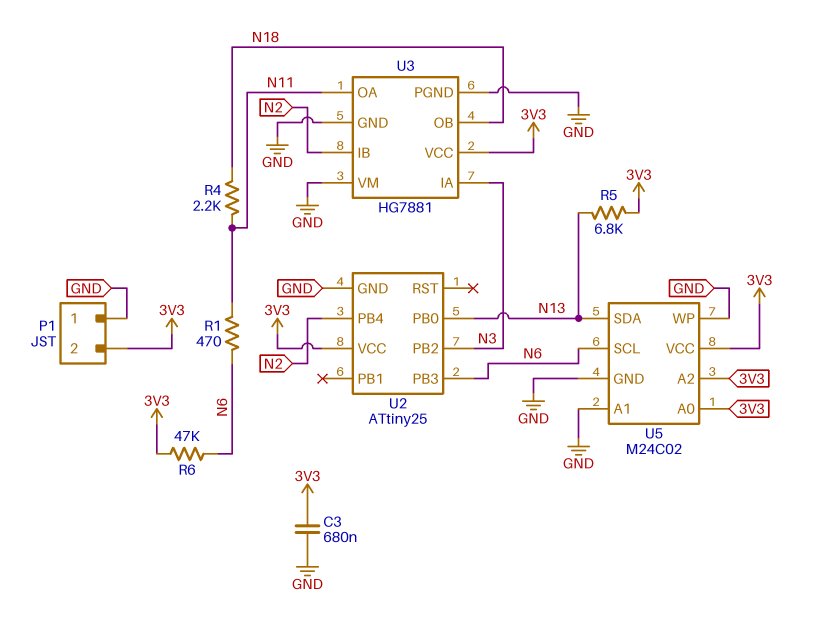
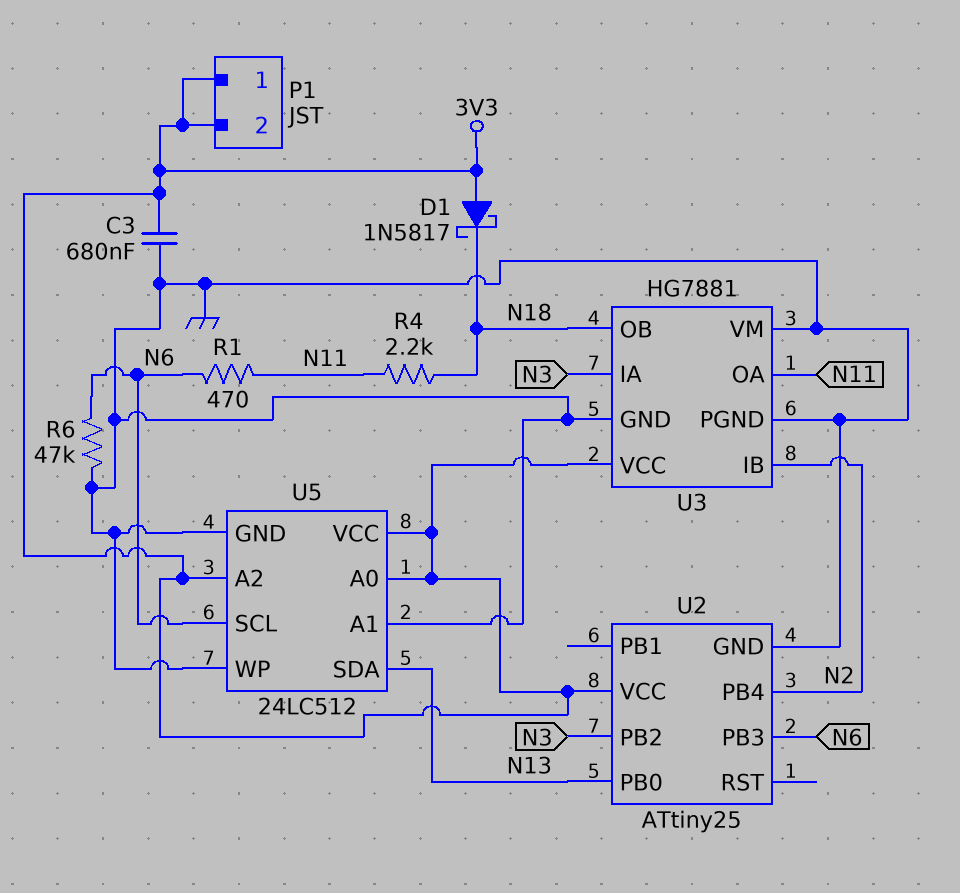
D1: none -> schottky 1N5817 (A 3V3, K N18)
P1 pin 1: GND -> 3V3
R5: 6.8k (3V3, N13) -> none
R6: 47k (3V3, N6) -> 47k (GND, N6)
U5: M24C02 -> 24LC512

